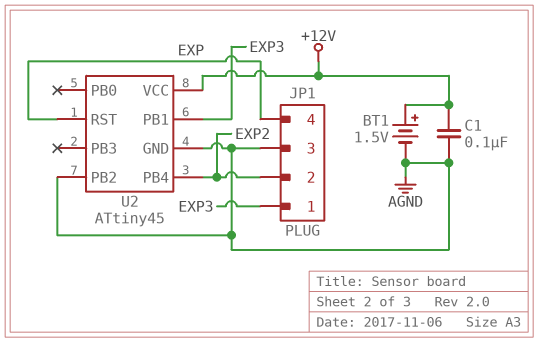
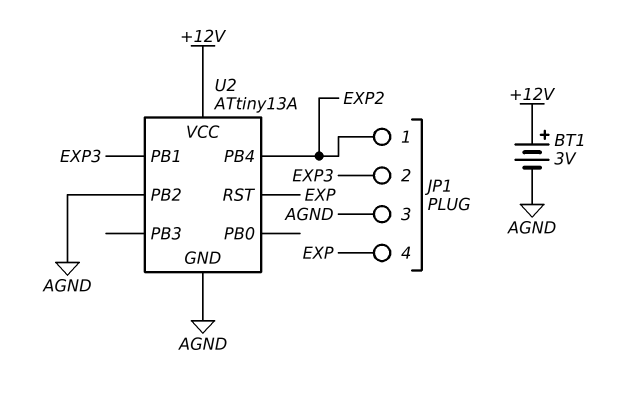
BT1: 1.5V (plus +12V, minus AGND) -> 3V (plus +12V, minus AGND)
C1: 100nF (+12V, AGND) -> none
JP1 pin 1: EXP3 -> EXP2
JP1 pin 2: EXP2 -> EXP3
U2: ATtiny45 -> ATtiny13A

